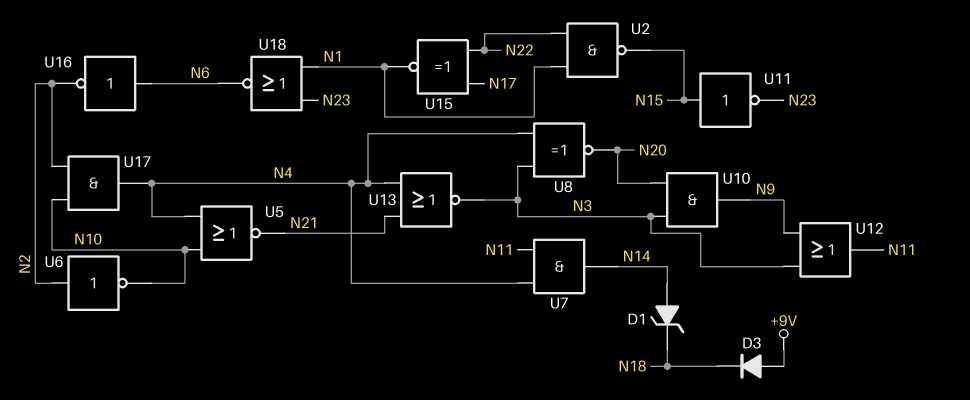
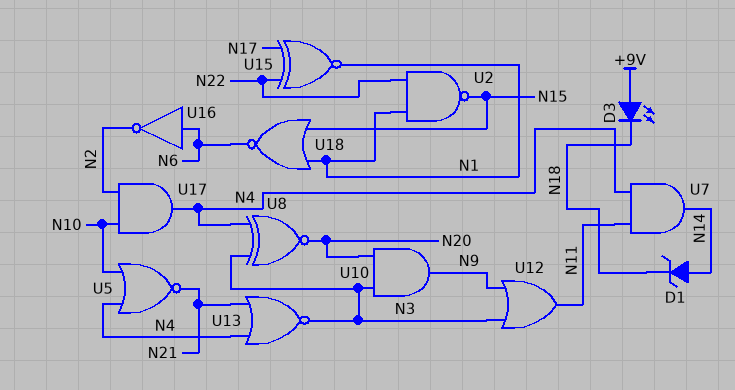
D3: diode (A +9V, K N18) -> LED (A +9V, K N18)
U6: NOT (in N2, out N10) -> none
U11: NOT (in N15, out N23) -> none
U18: NOR (in N1, in N23, out N6) -> NOR (in N1, in N15, out N6)

